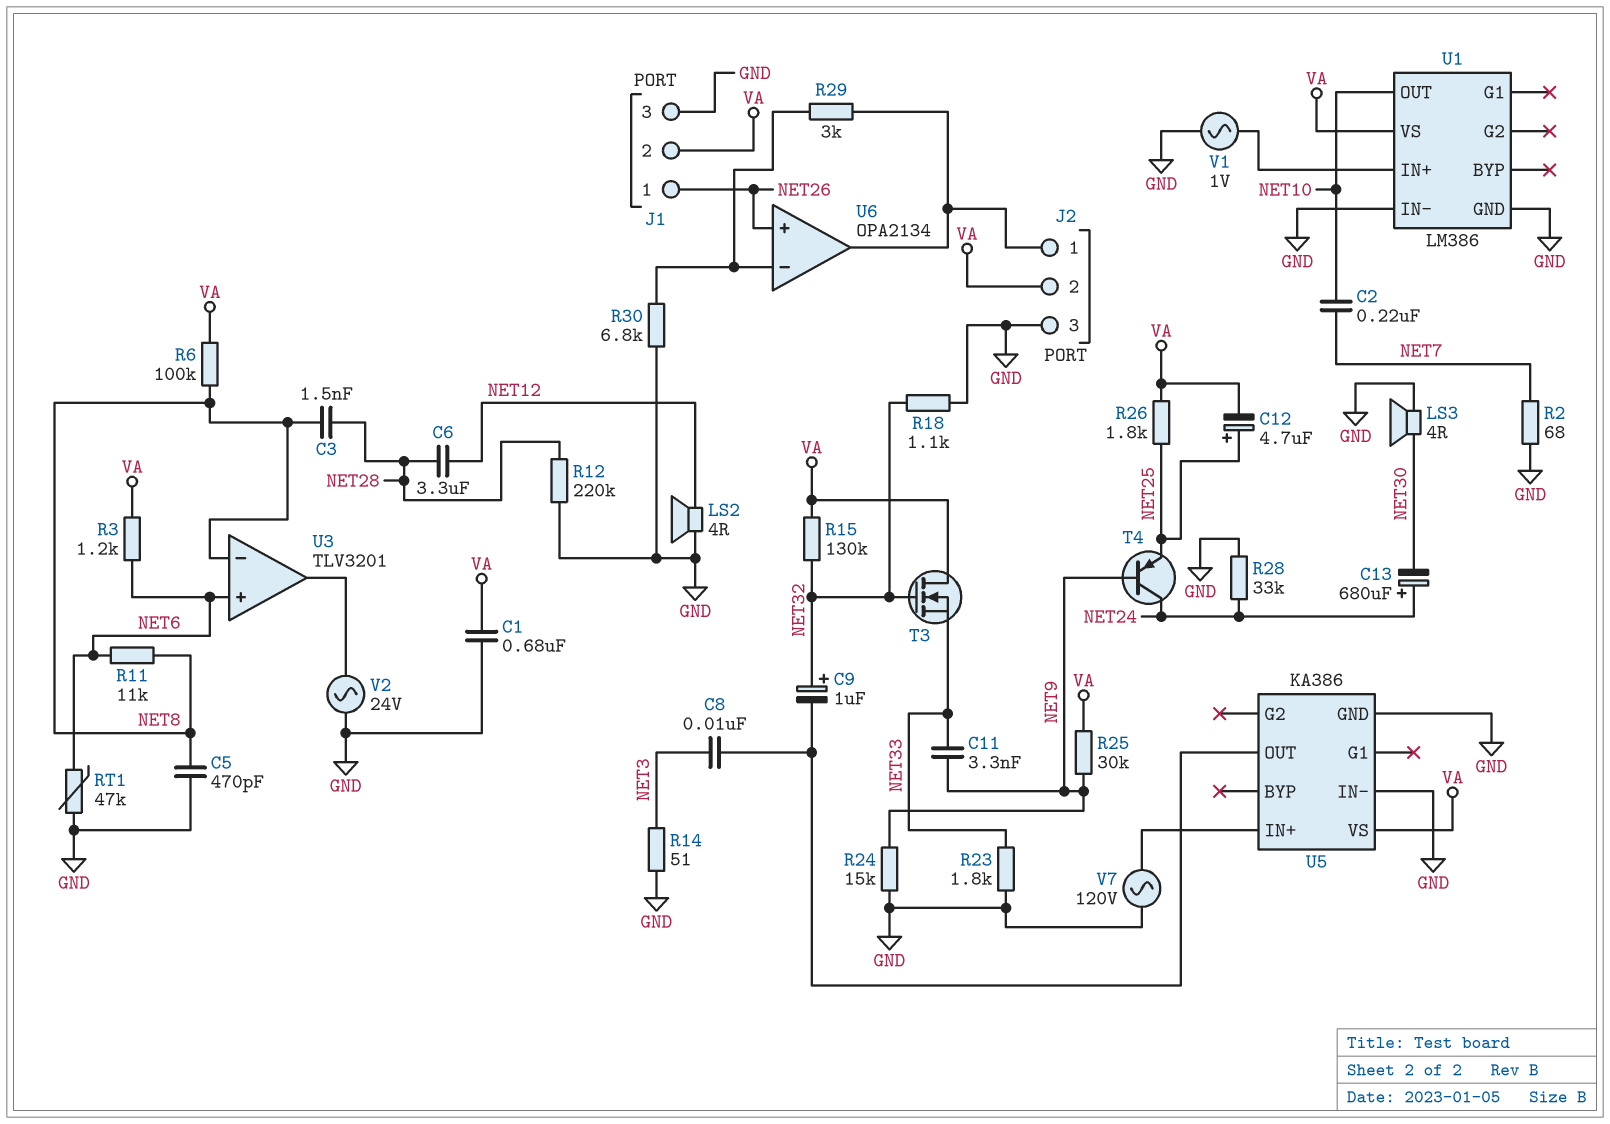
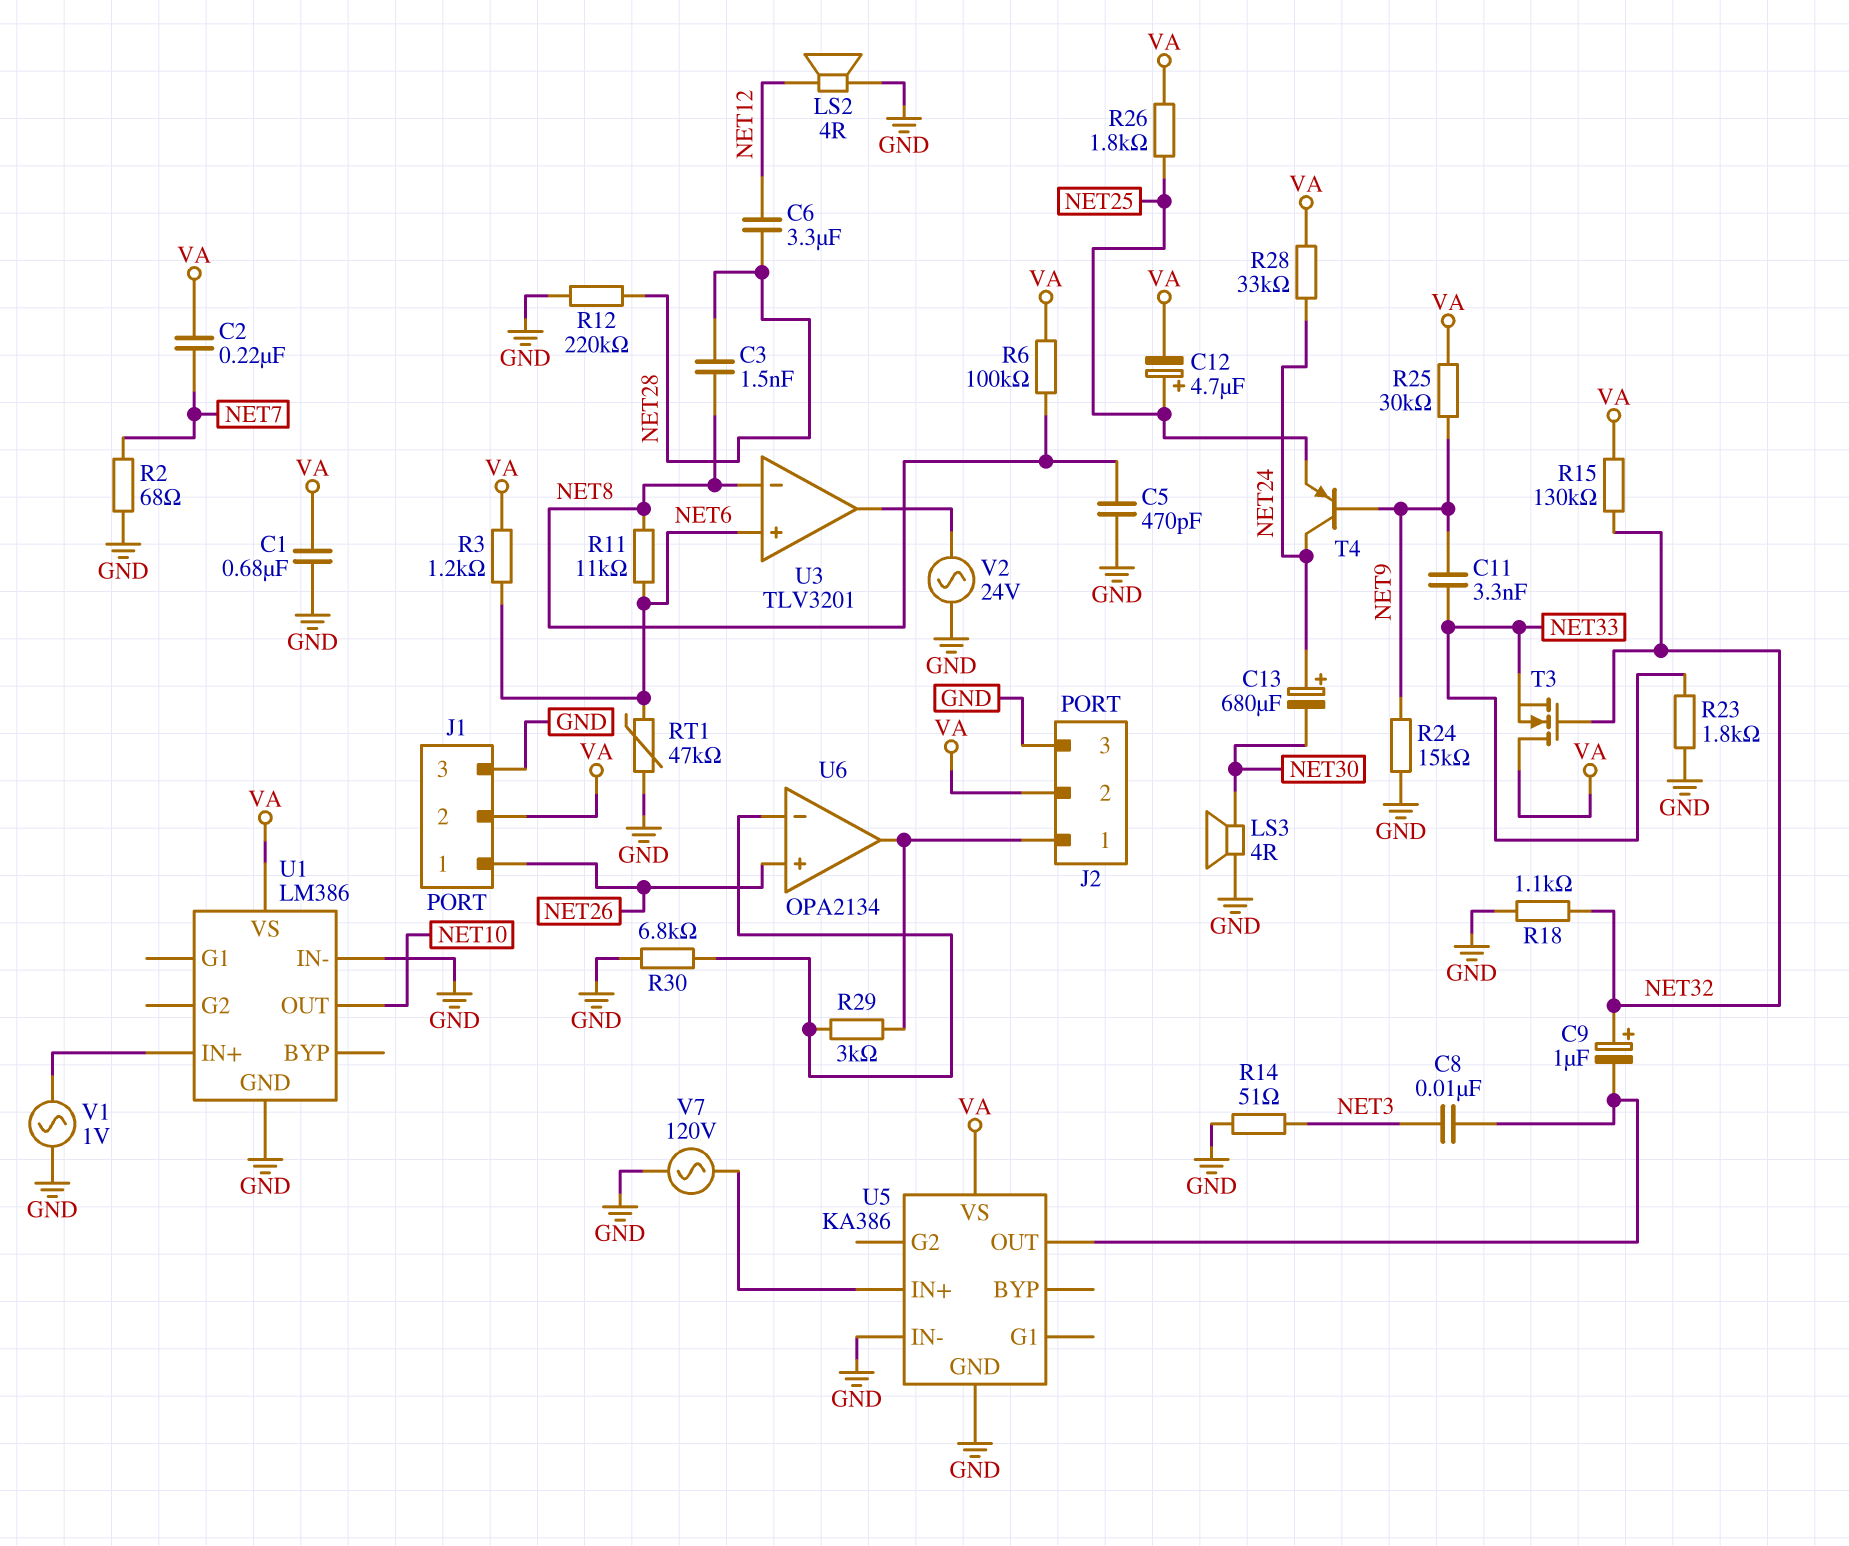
C2: 220nF (NET7, NET10) -> 220nF (NET7, VA)
R28: 33k (GND, NET24) -> 33k (NET24, VA)

